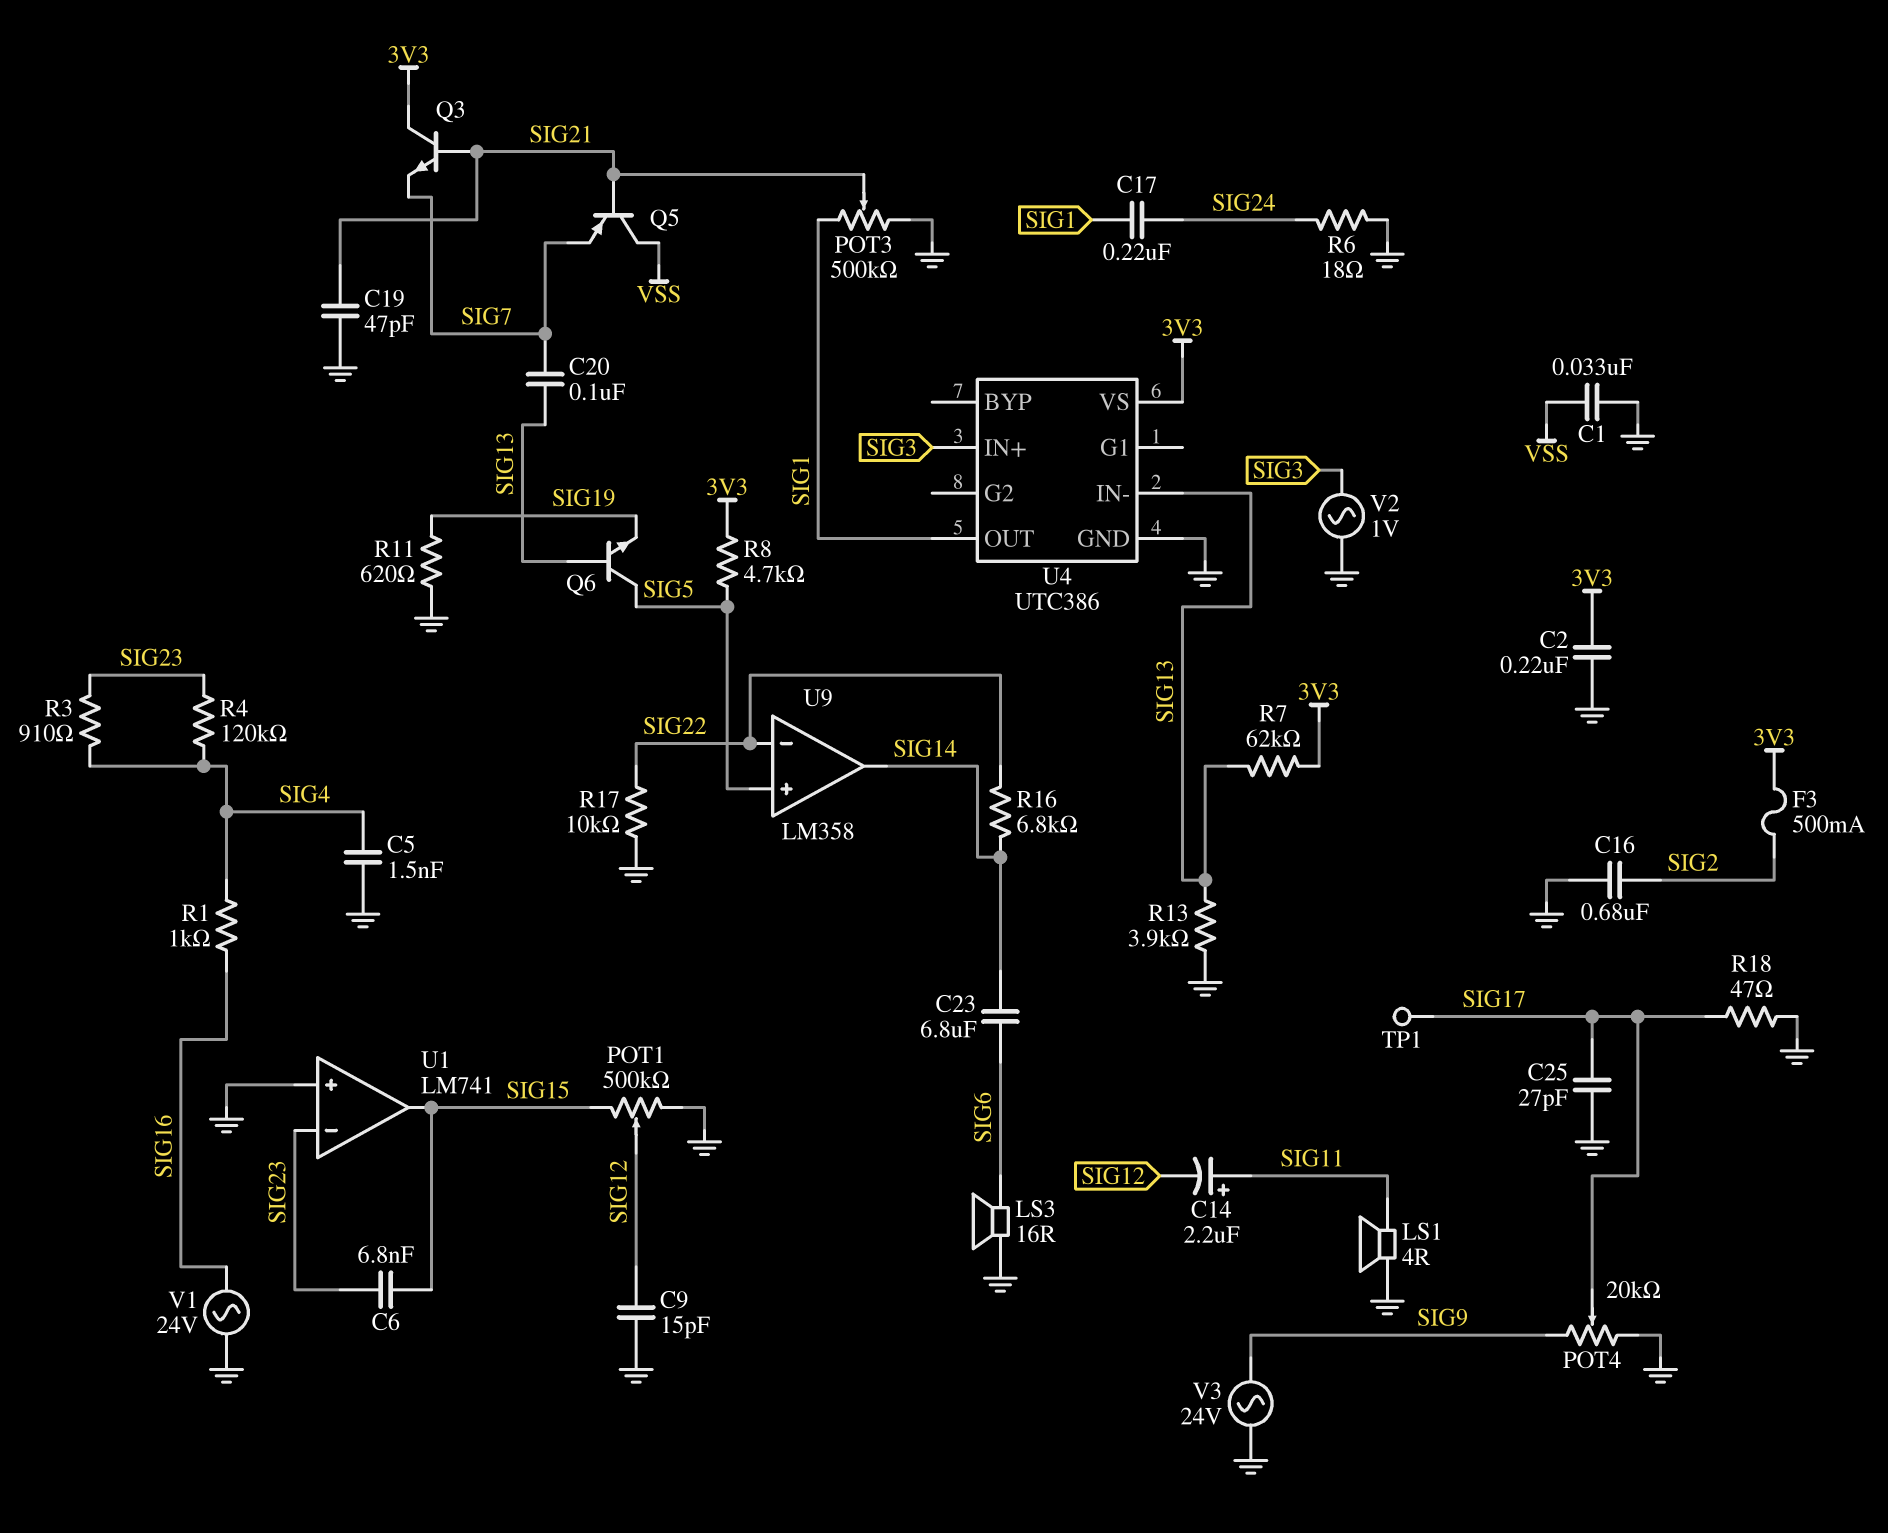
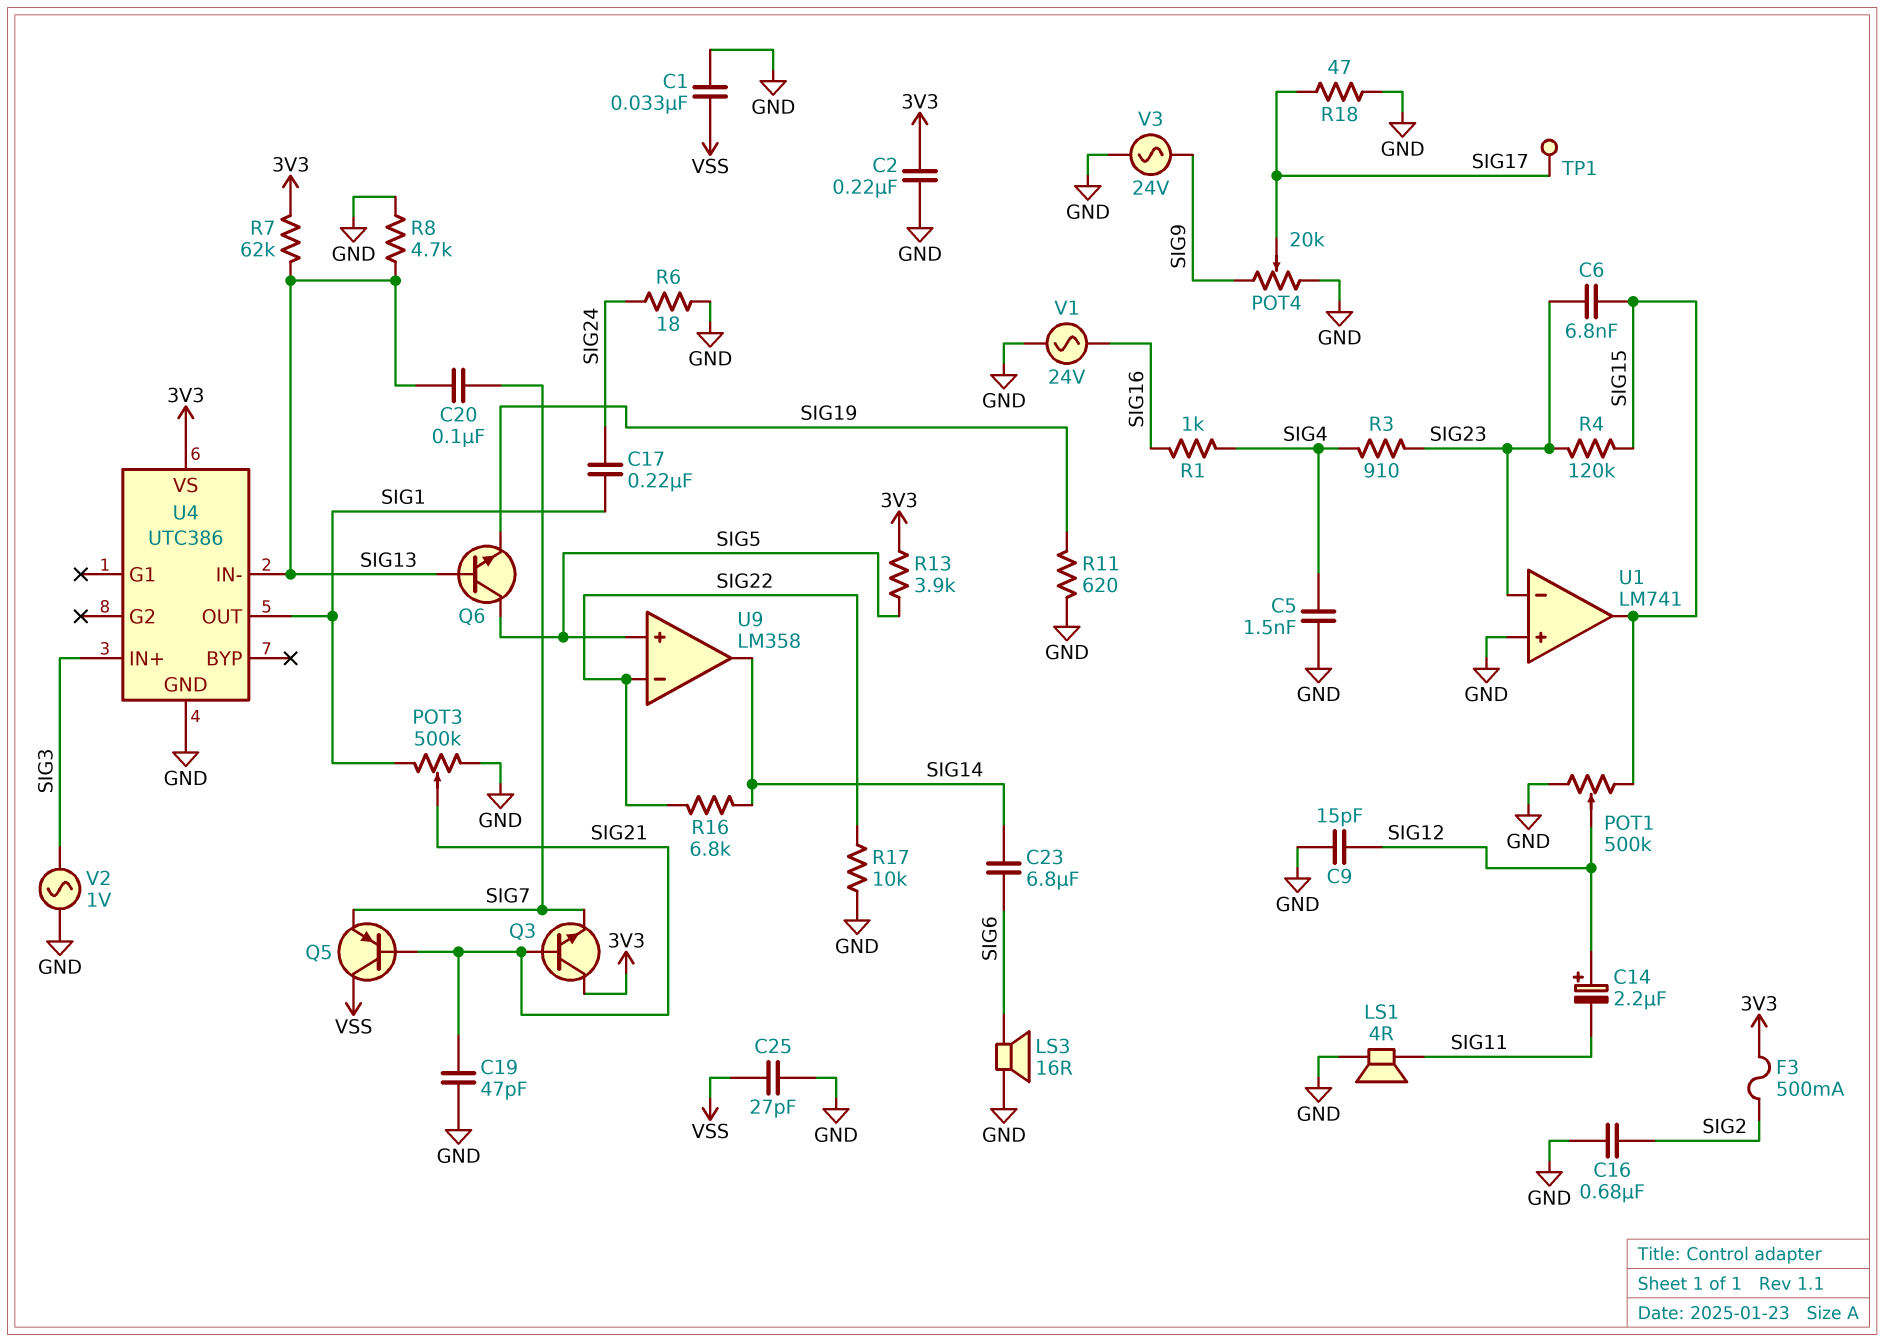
C14: 2.2uF (plus SIG11, minus SIG12) -> 2.2uF (plus SIG12, minus SIG11)
C25: 27pF (GND, SIG17) -> 27pF (GND, VSS)
R4: 120k (SIG4, SIG23) -> 120k (SIG15, SIG23)
R8: 4.7k (3V3, SIG5) -> 4.7k (GND, SIG13)
R13: 3.9k (GND, SIG13) -> 3.9k (3V3, SIG5)

